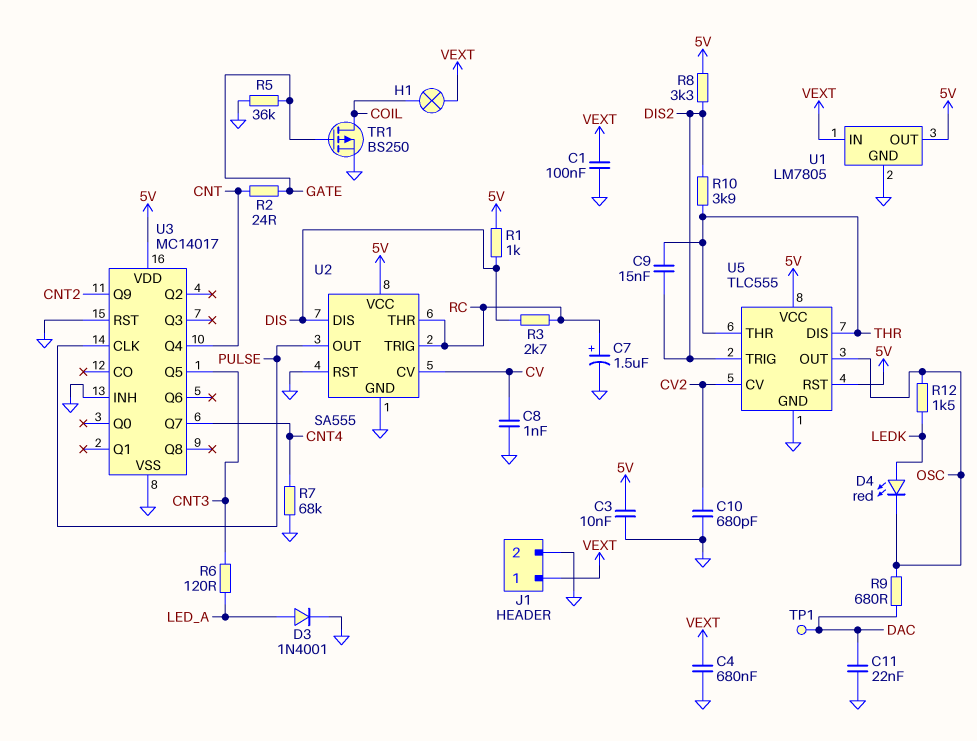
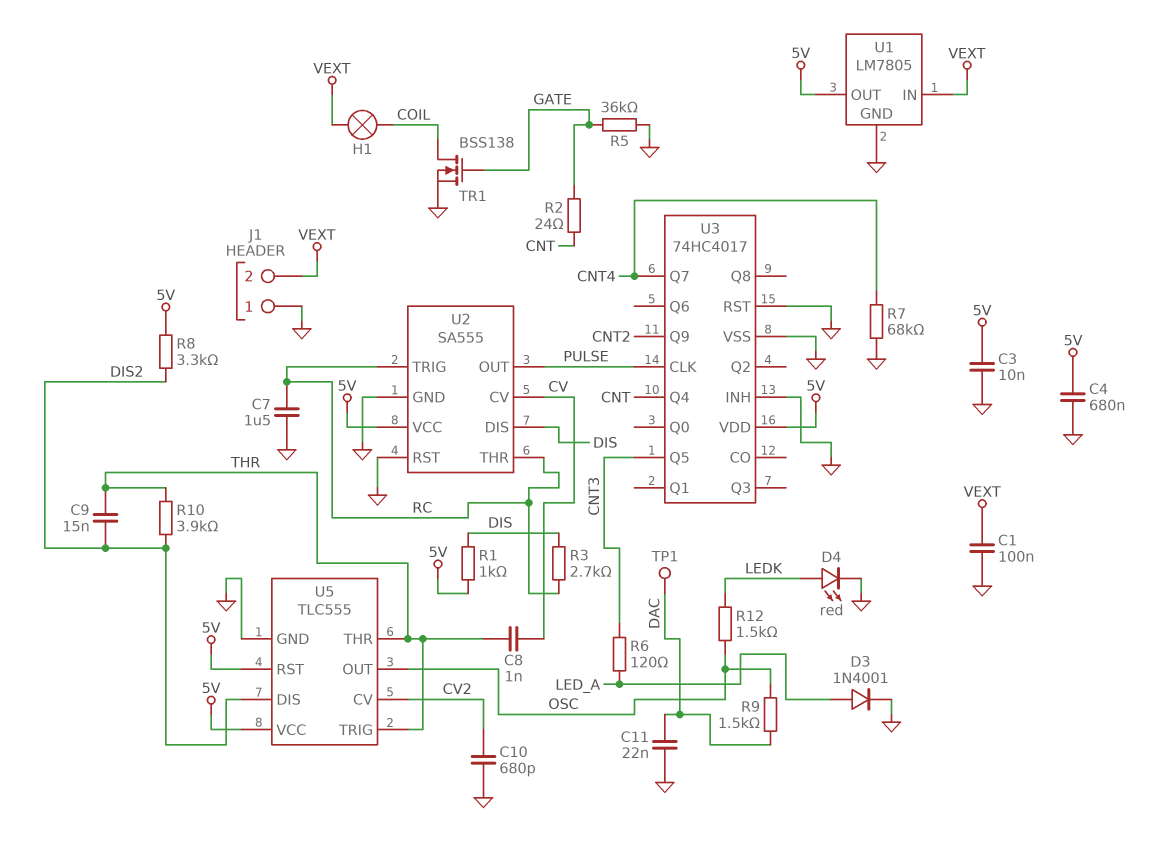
C4: 680nF (GND, VEXT) -> 680nF (5V, GND)
C7: 1.5uF (plus RC, minus GND) -> 1.5uF (GND, RC)
C8: 1nF (CV, GND) -> 1nF (CV, THR)
D4: LED red (A LEDK, K OSC) -> LED red (A LEDK, K GND)
J1 pin 1: VEXT -> GND
J1 pin 2: GND -> VEXT
R9: 680 (DAC, OSC) -> 1.5k (DAC, OSC)
TR1: PMOS BS250 (G GATE, D COIL, S GND) -> NMOS BSS138 (G GATE, D COIL, S GND)
U3: MC14017 -> 74HC4017
U5 pin DIS: THR -> DIS2
U5 pin TRIG: DIS2 -> THR

